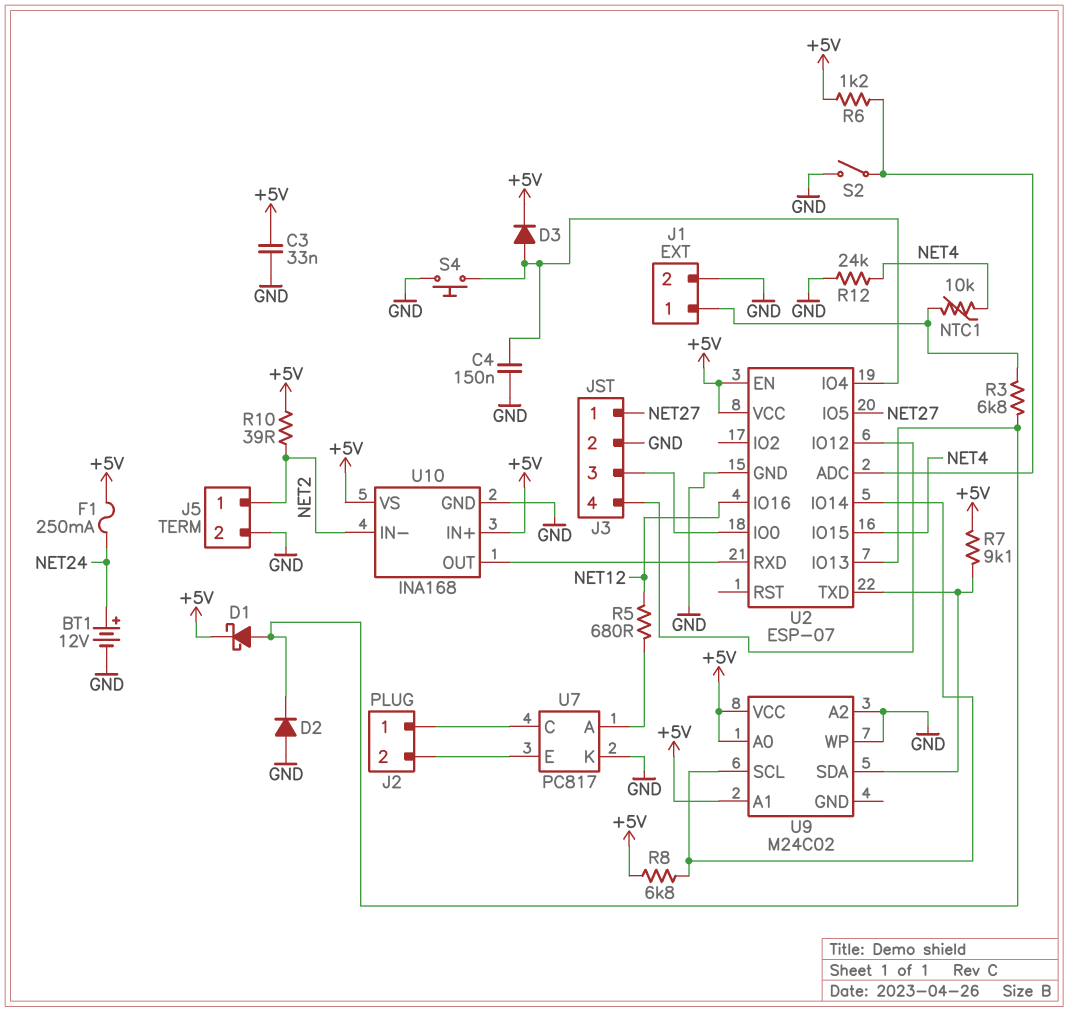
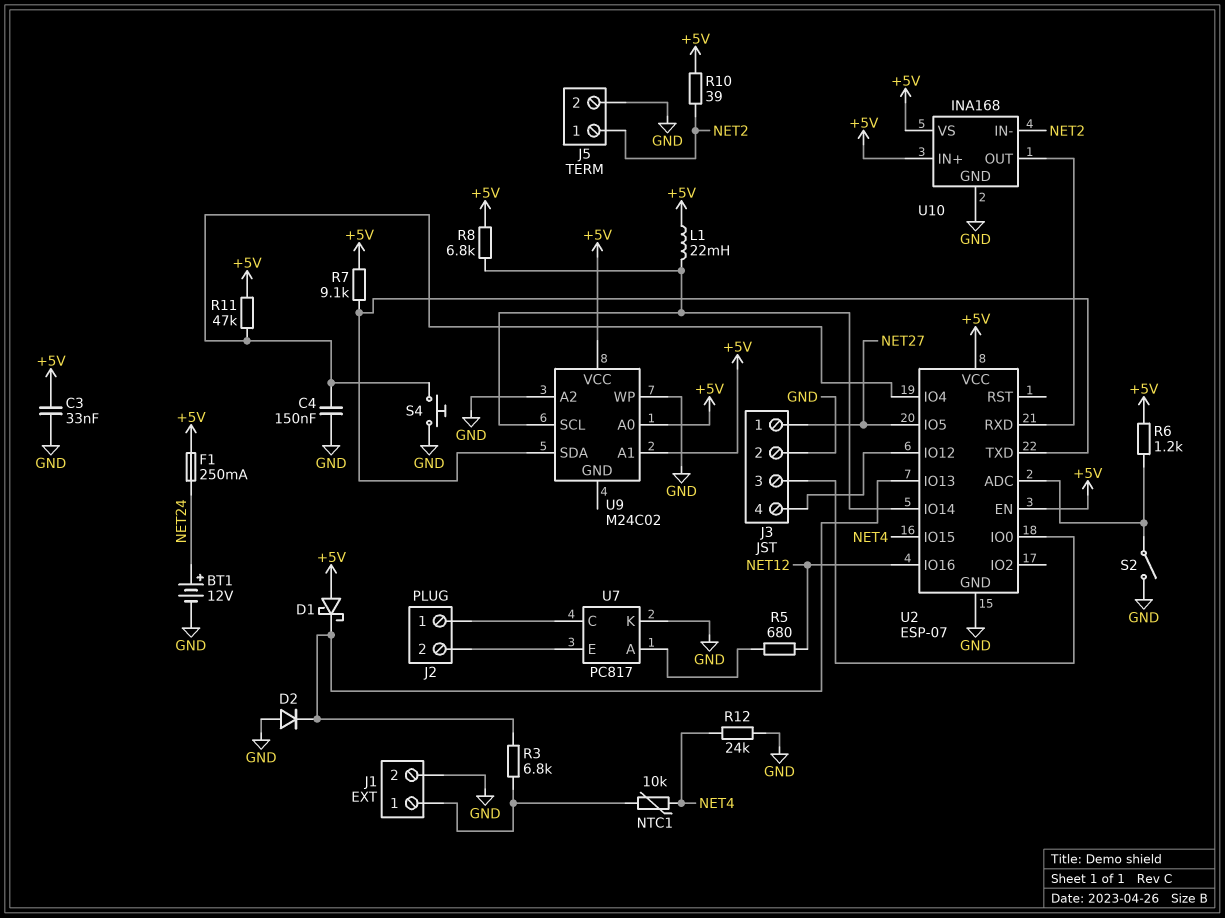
D1: schottky (A U2/IO13, K +5V) -> schottky (A +5V, K U2/IO13)
D3: diode (A U2/IO4, K +5V) -> none
L1: none -> 22mH (+5V, U2/IO14)
R11: none -> 47k (+5V, U2/IO4)

